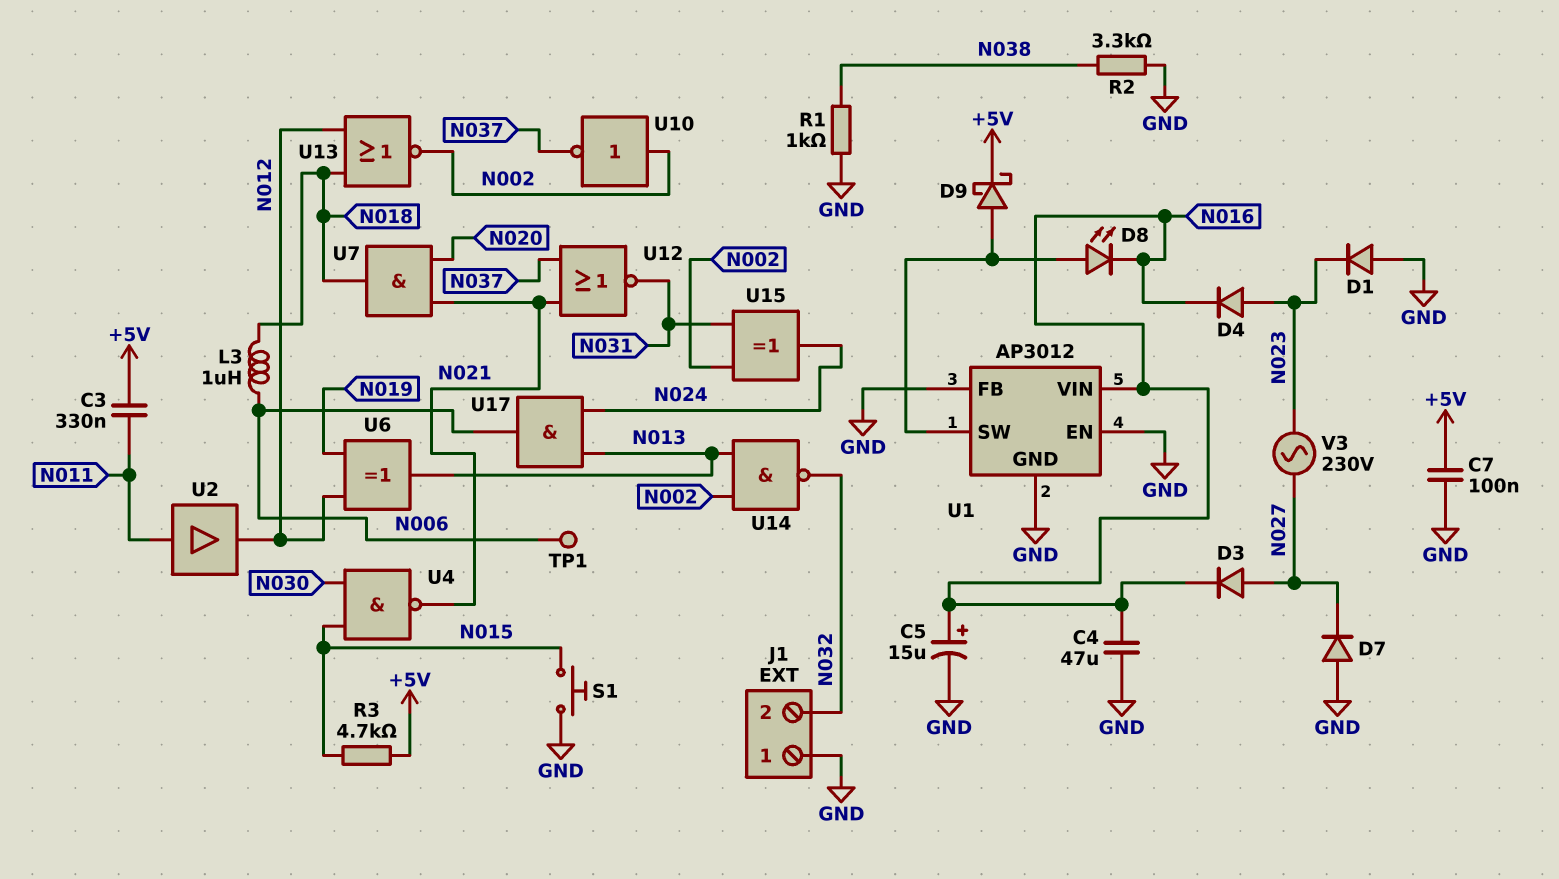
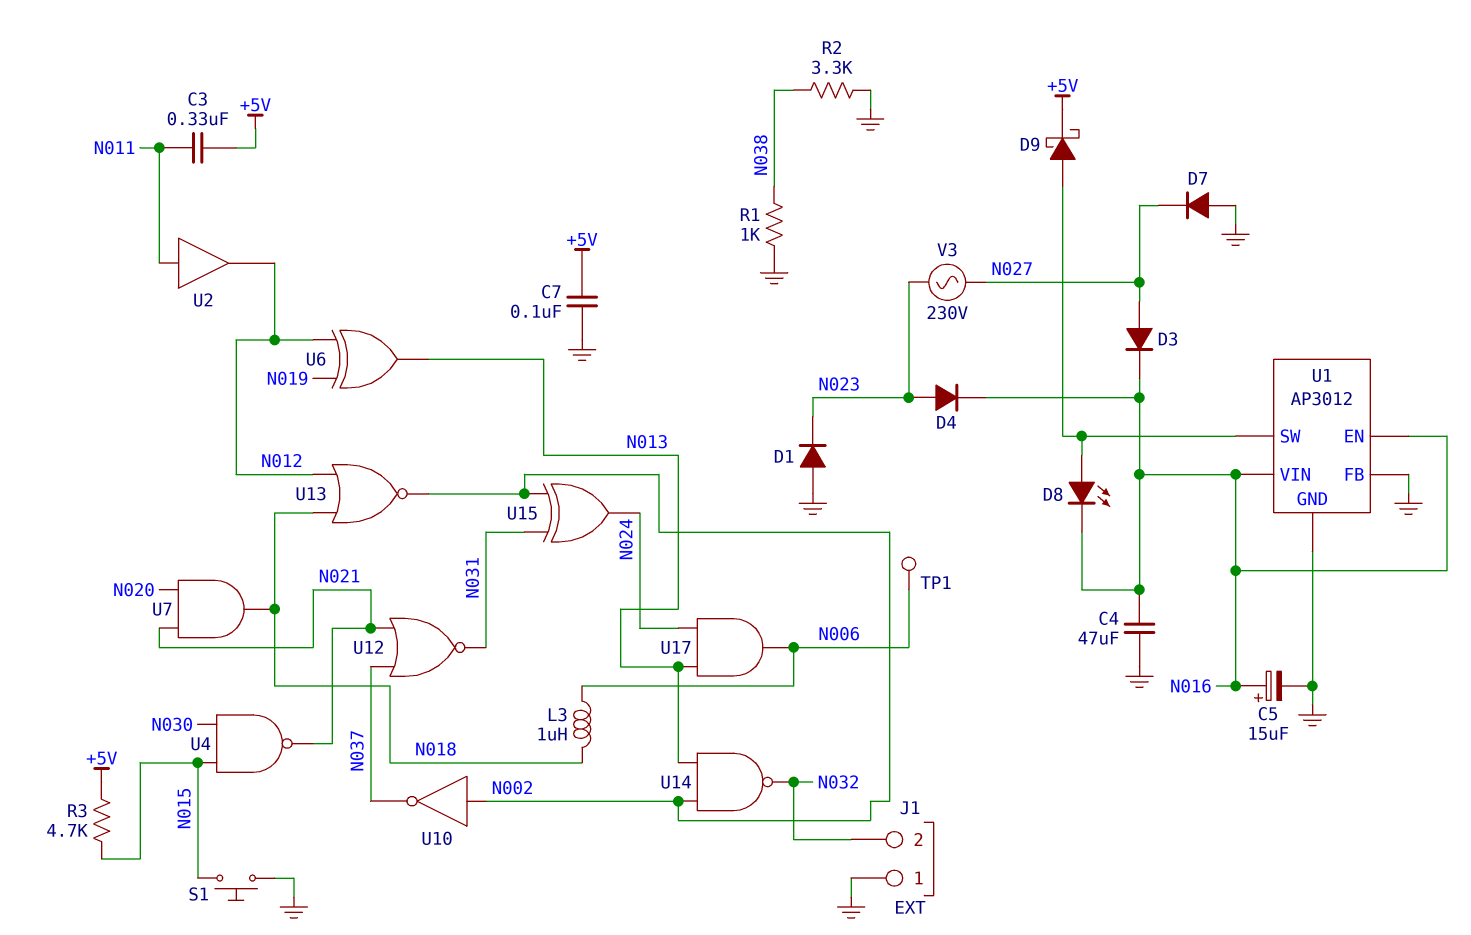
U1 pin EN: GND -> N016

